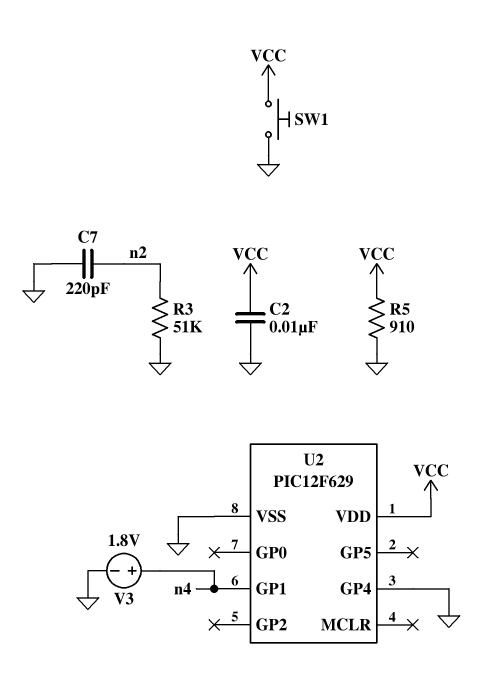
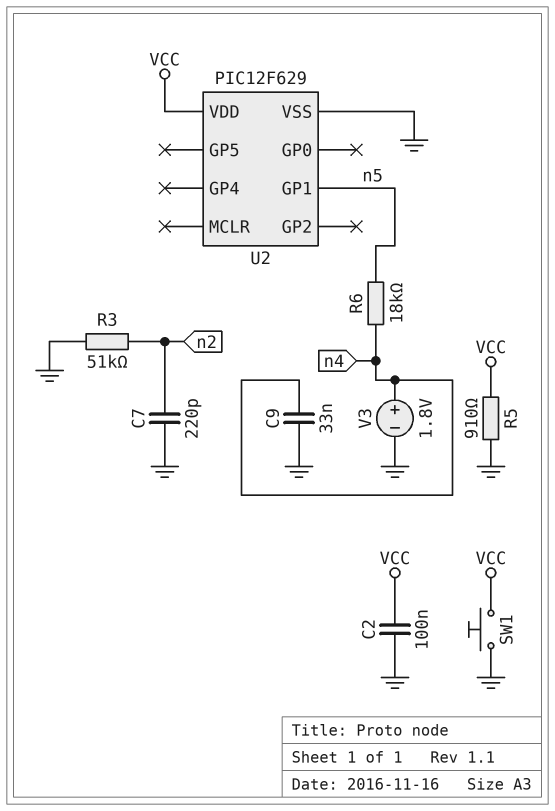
C2: 10nF (GND, VCC) -> 100nF (GND, VCC)
C9: none -> 33nF (GND, n4)
R6: none -> 18k (n4, n5)
U2 pin GP1: n4 -> n5
U2 pin GP4: GND -> none

